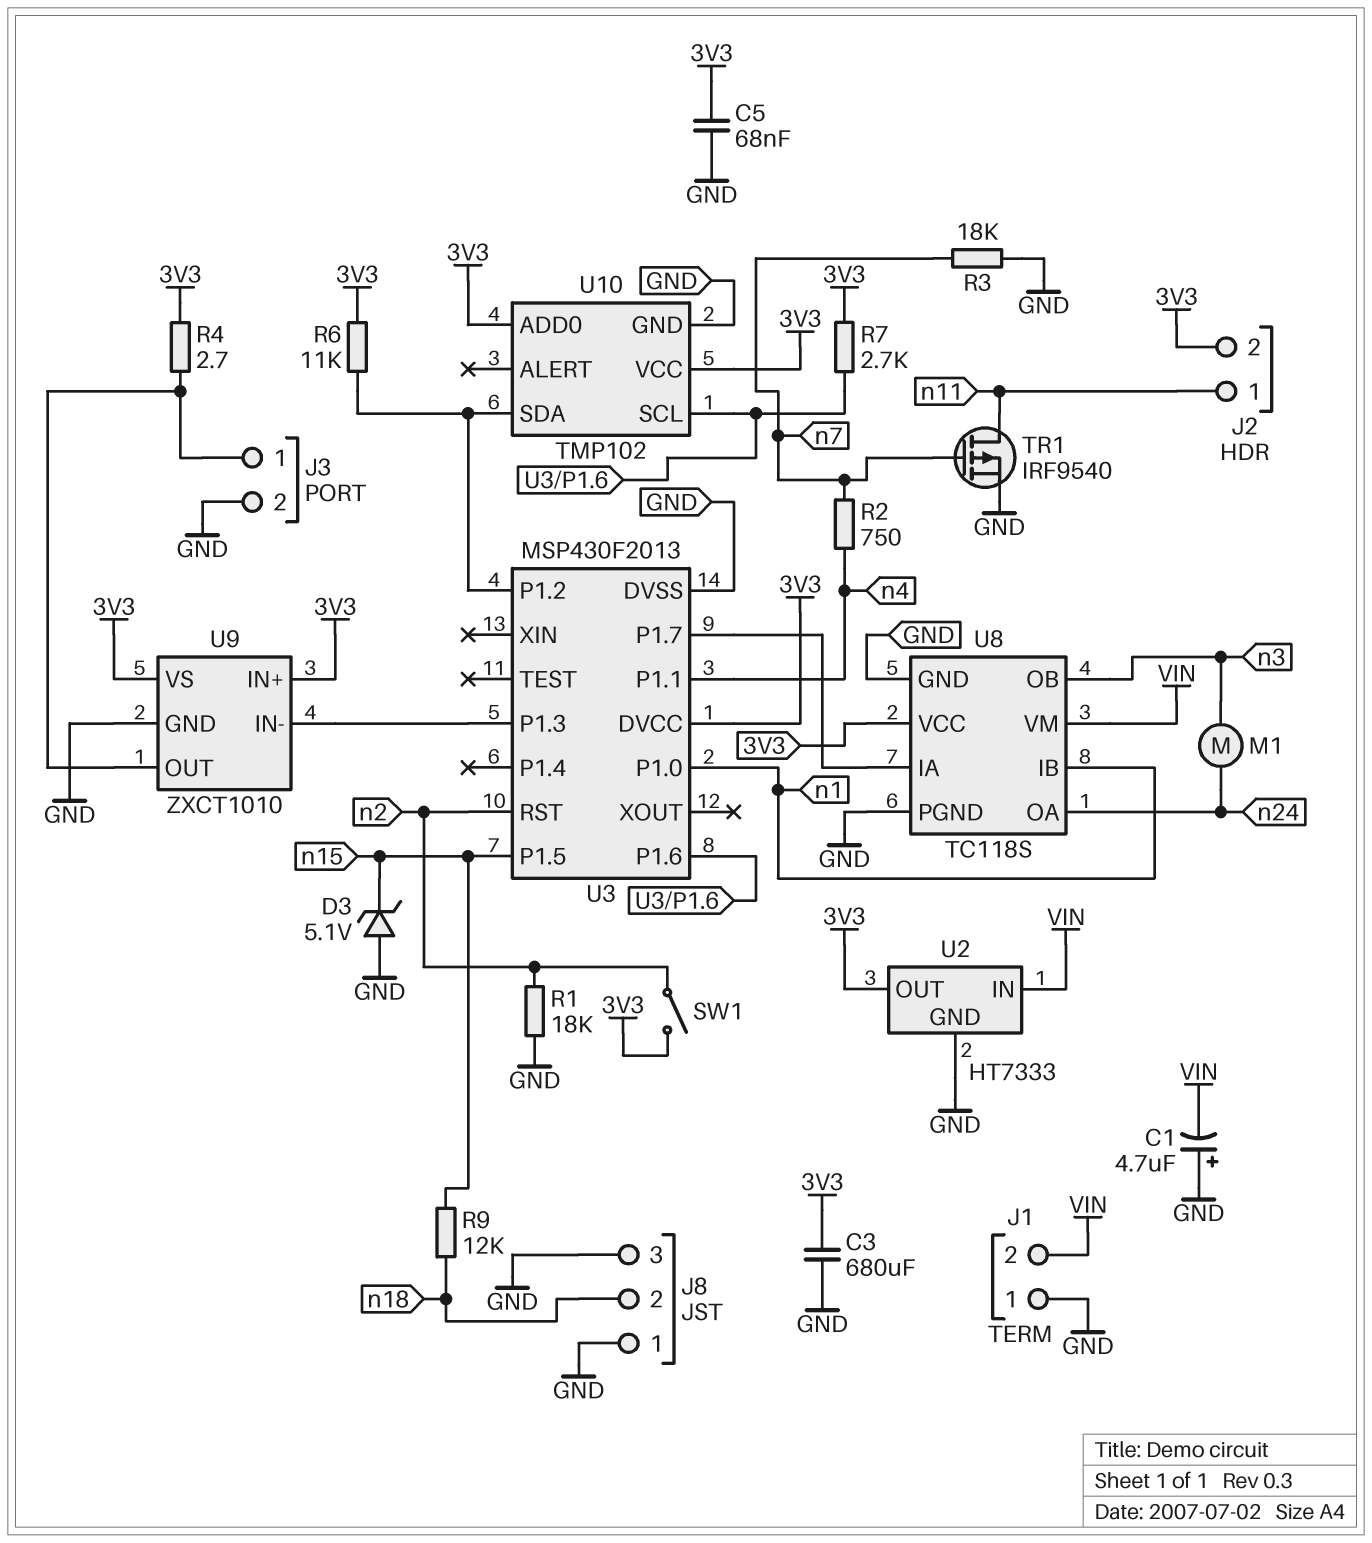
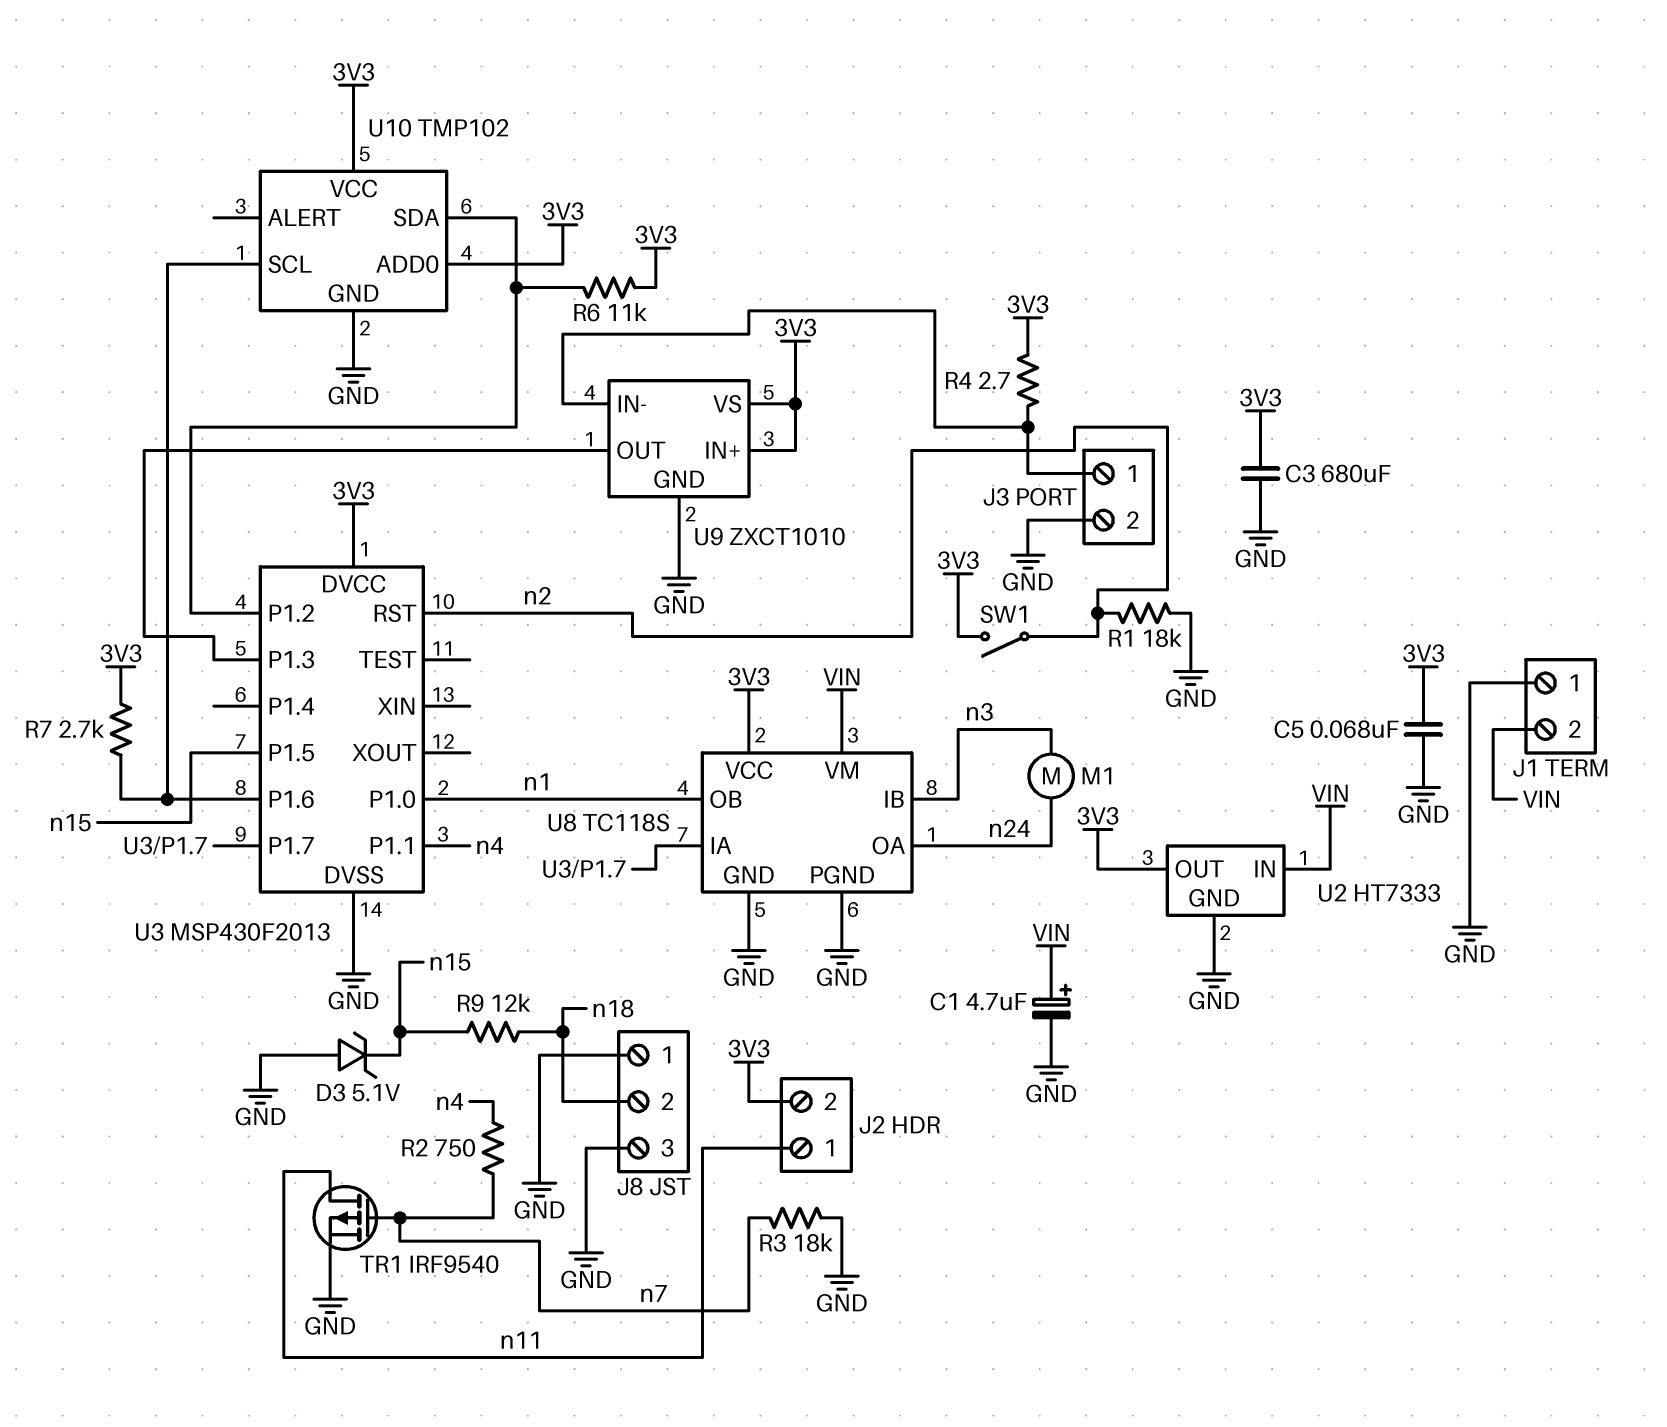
C1: 4.7uF (plus GND, minus VIN) -> 4.7uF (plus VIN, minus GND)
U8 pin IB: n1 -> n3
U8 pin OB: n3 -> n1
U9 pin IN-: U3/P1.3 -> J3/1
U9 pin OUT: J3/1 -> U3/P1.3

